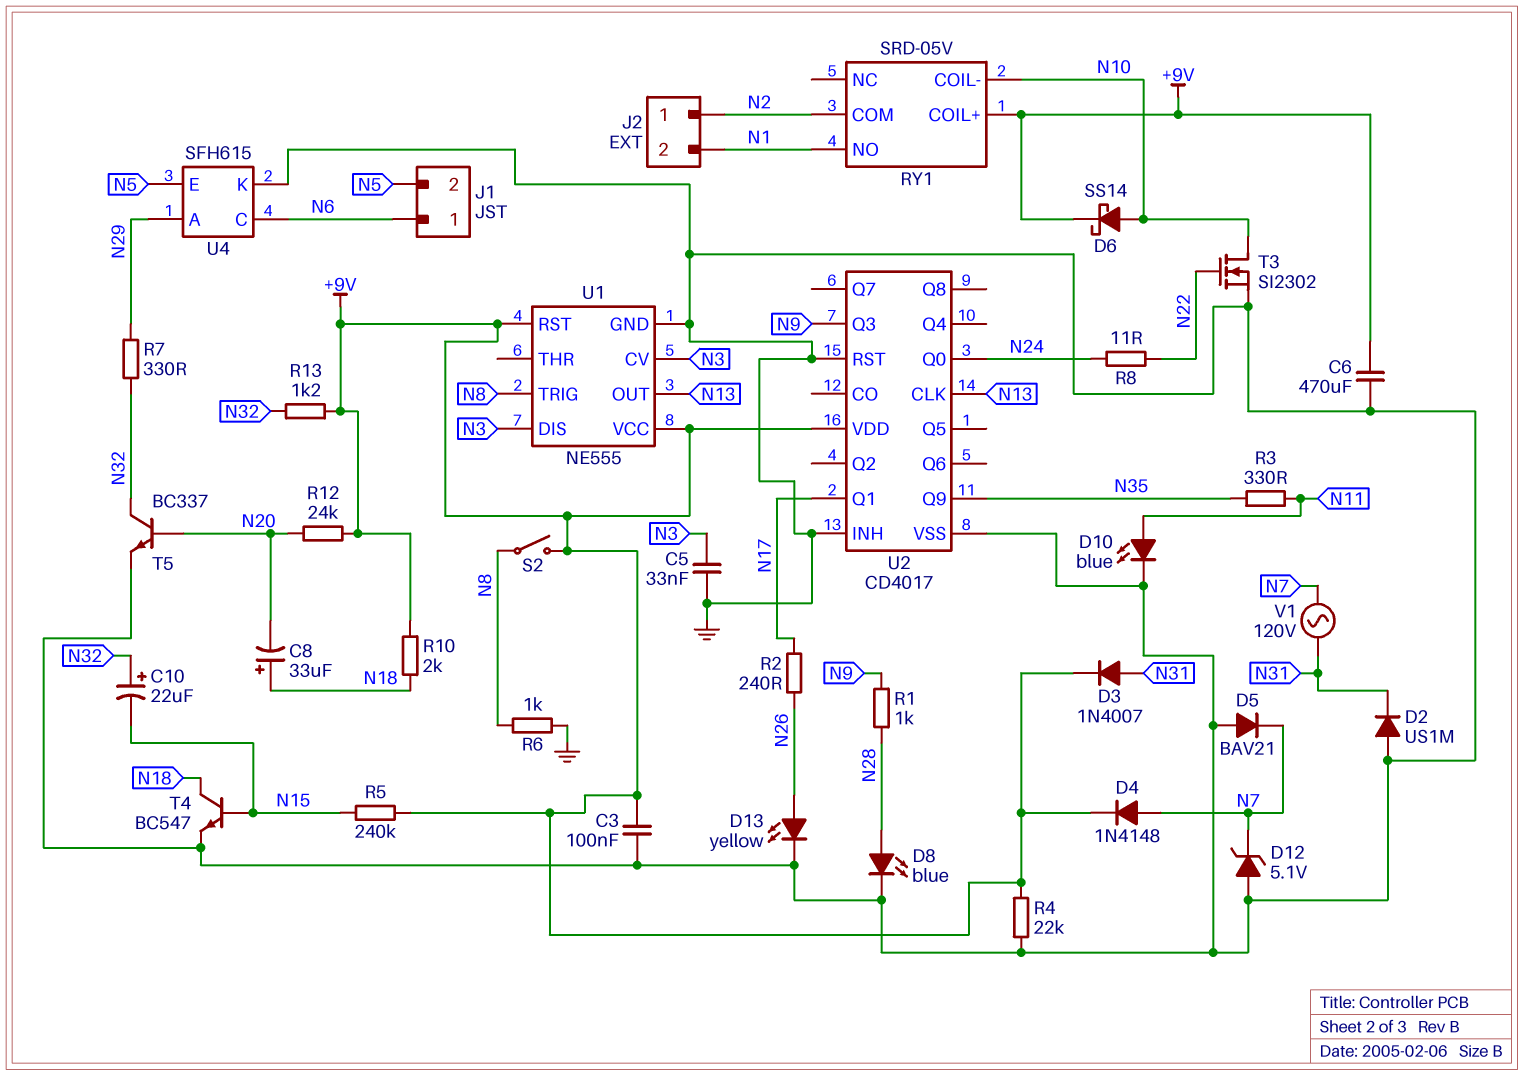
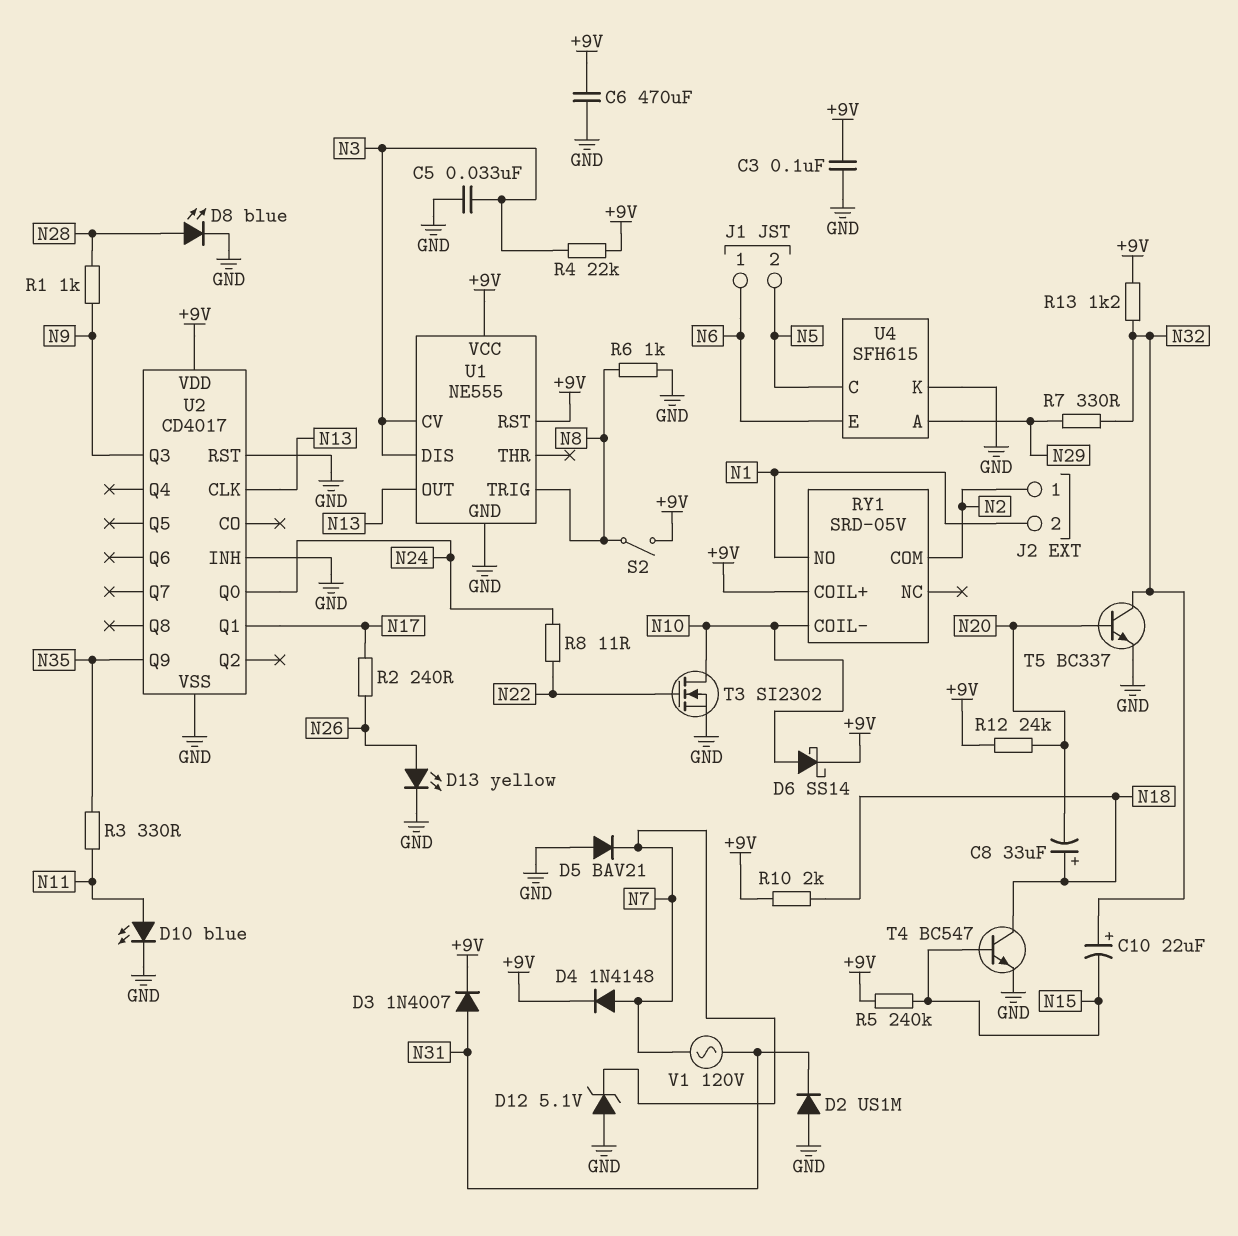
R4: 22k (+9V, GND) -> 22k (+9V, N3)
U4 pin C: N6 -> N5
U4 pin E: N5 -> N6

